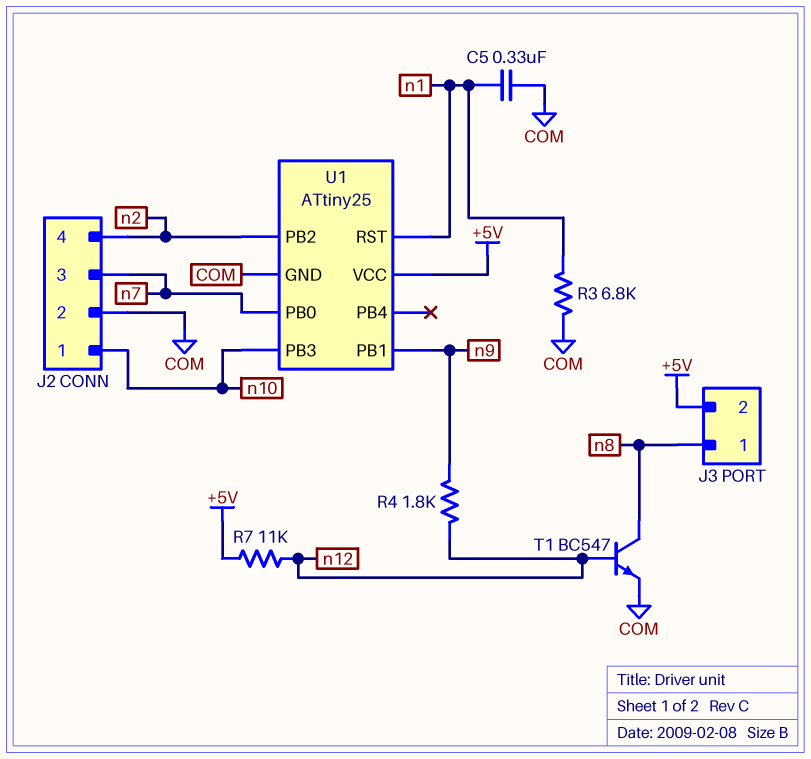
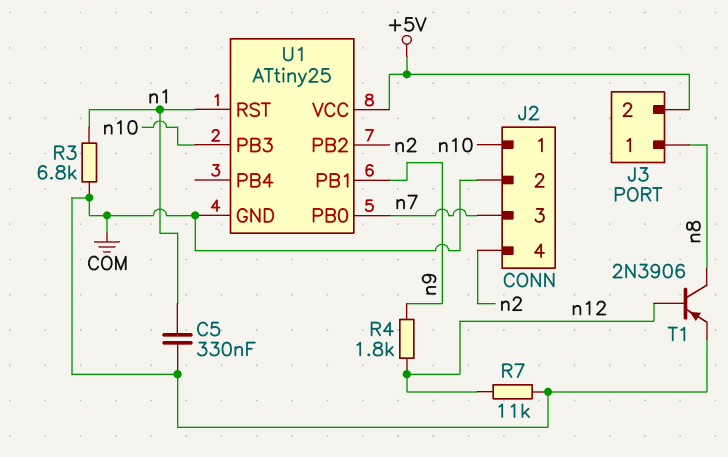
R7: 11k (+5V, n12) -> 11k (COM, n12)
T1: NPN BC547 (B n12, C n8, E COM) -> PNP 2N3906 (B n12, C n8, E COM)

